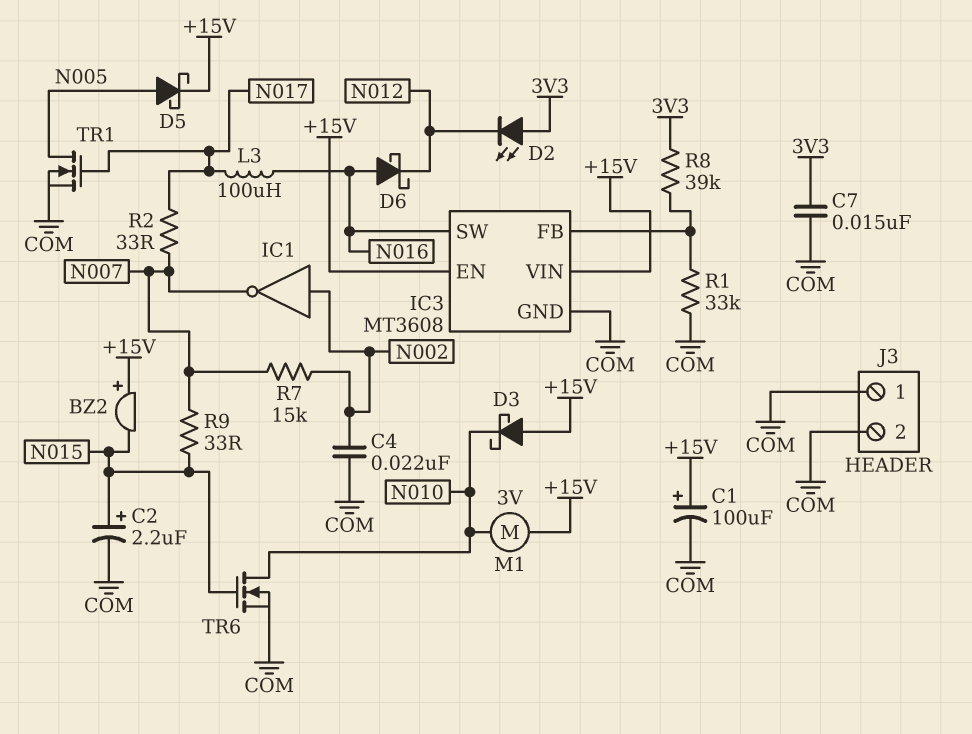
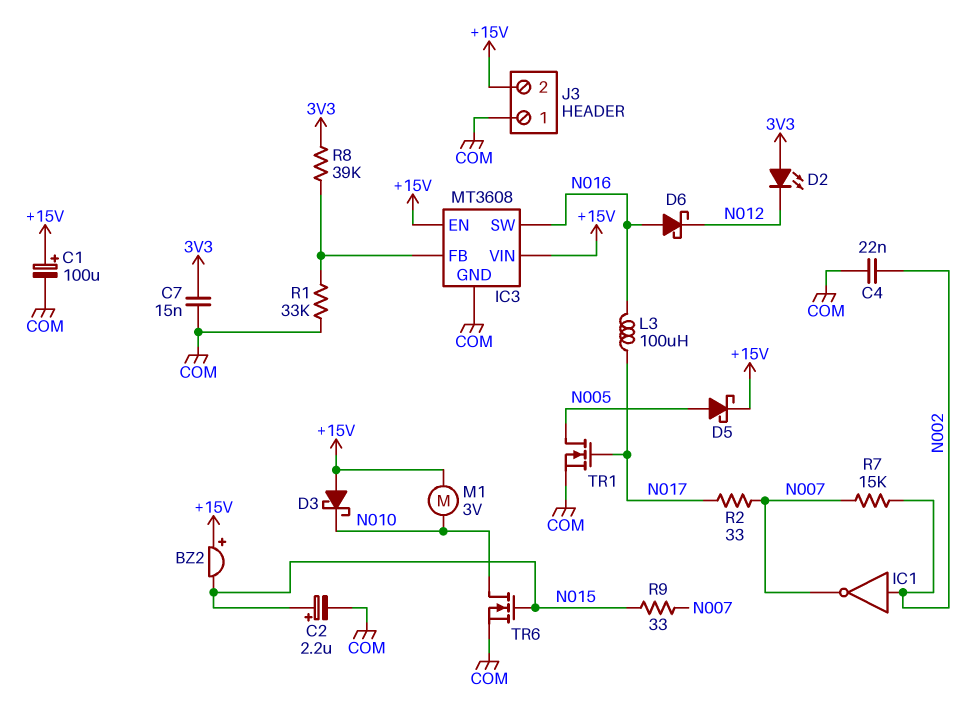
J3 pin 2: COM -> +15V

